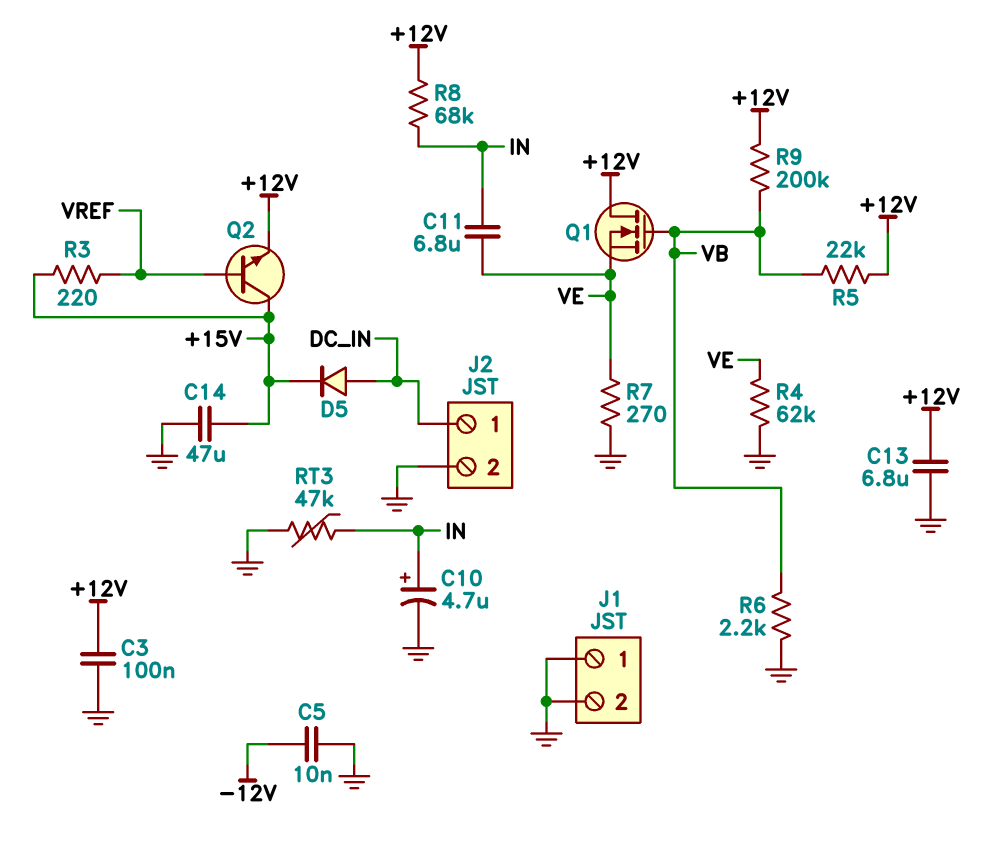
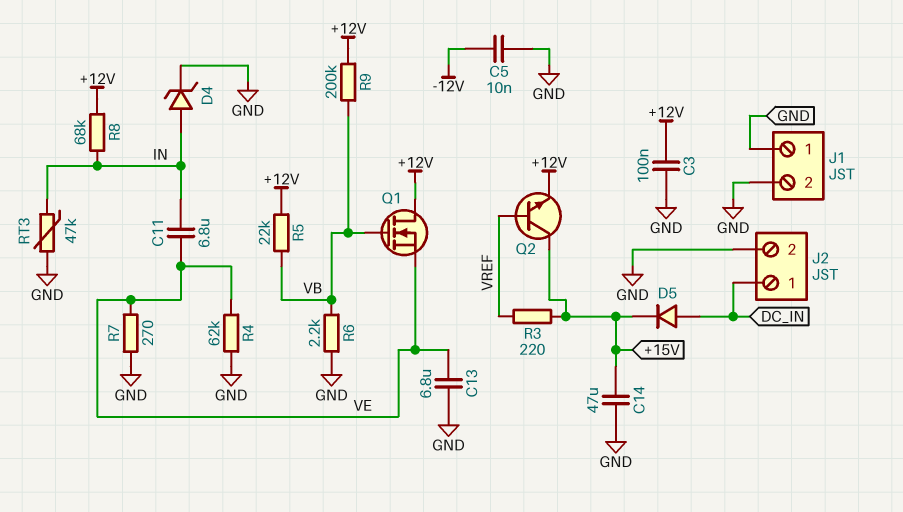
C10: 4.7uF (plus IN, minus GND) -> none
C13: 6.8uF (+12V, GND) -> 6.8uF (GND, VE)
D4: none -> zener (A IN, K GND)

